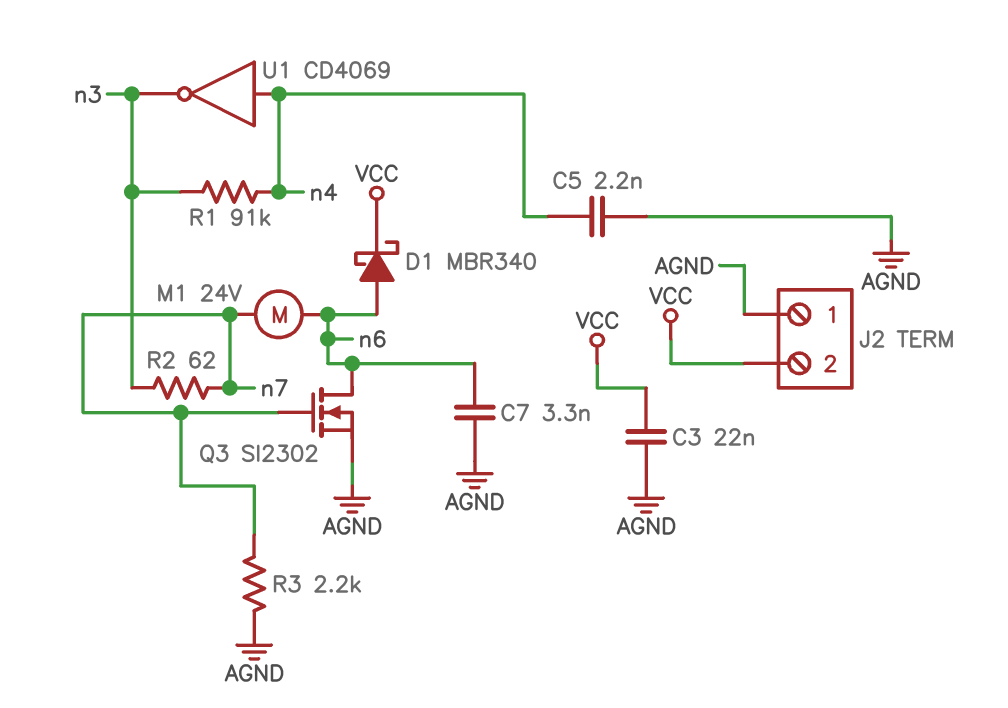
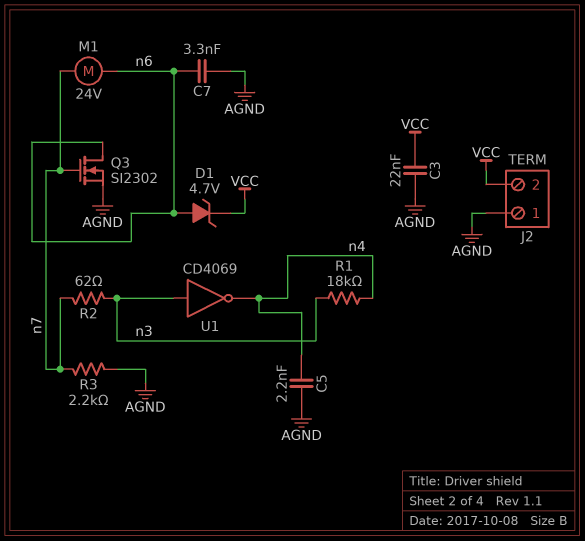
D1: schottky MBR340 (A n6, K VCC) -> zener 4.7V (A n6, K VCC)
R1: 91k (n3, n4) -> 18k (n3, n4)
U1: NOT CD4069 (in n4, out n3) -> NOT CD4069 (in n3, out n4)

